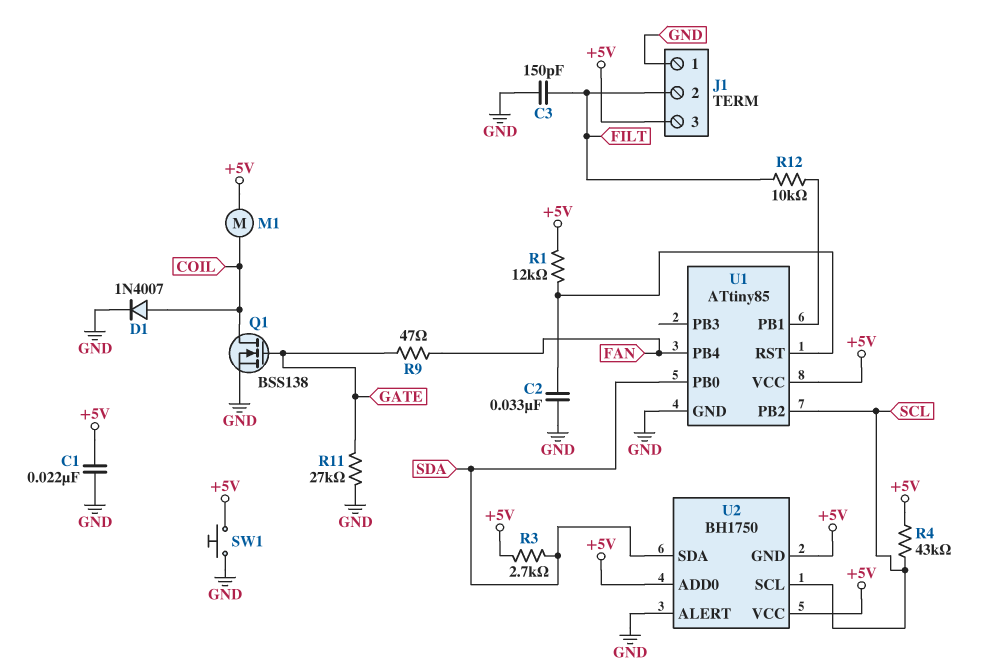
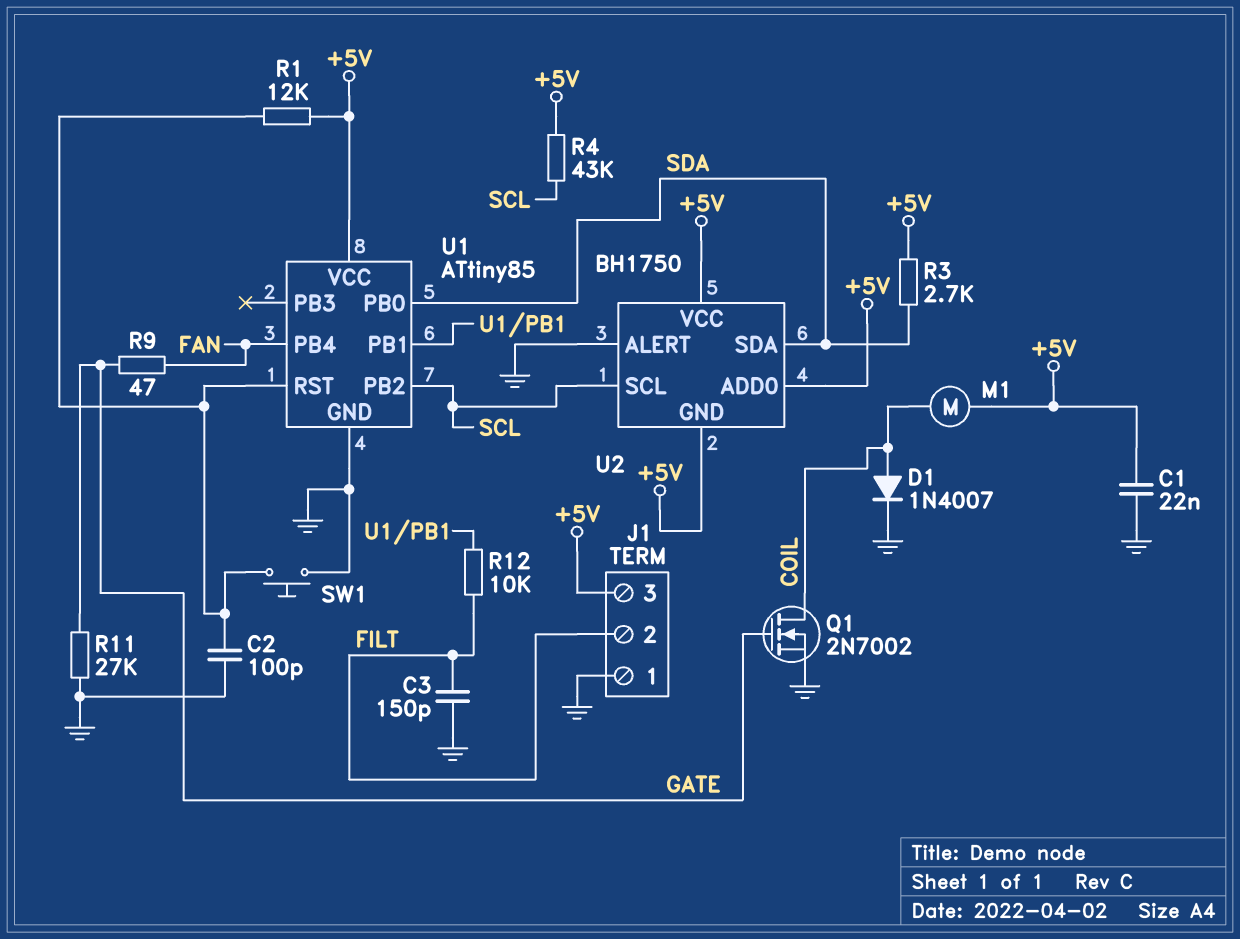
C2: 33nF (GND, U1/RST) -> 100pF (GND, U1/RST)
Q1: NMOS BSS138 (G GATE, D COIL, S GND) -> NMOS 2N7002 (G GATE, D COIL, S GND)
SW1: button (+5V, GND) -> button (GND, U1/RST)

